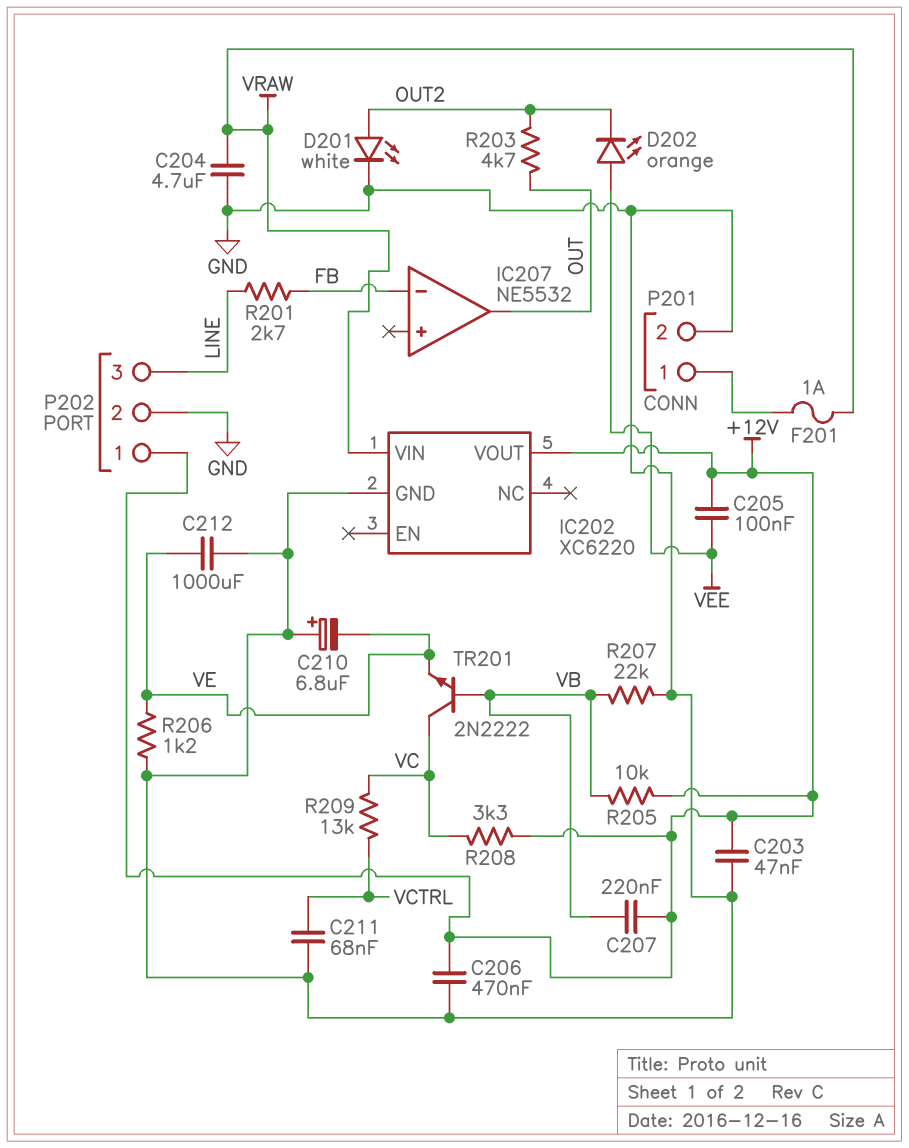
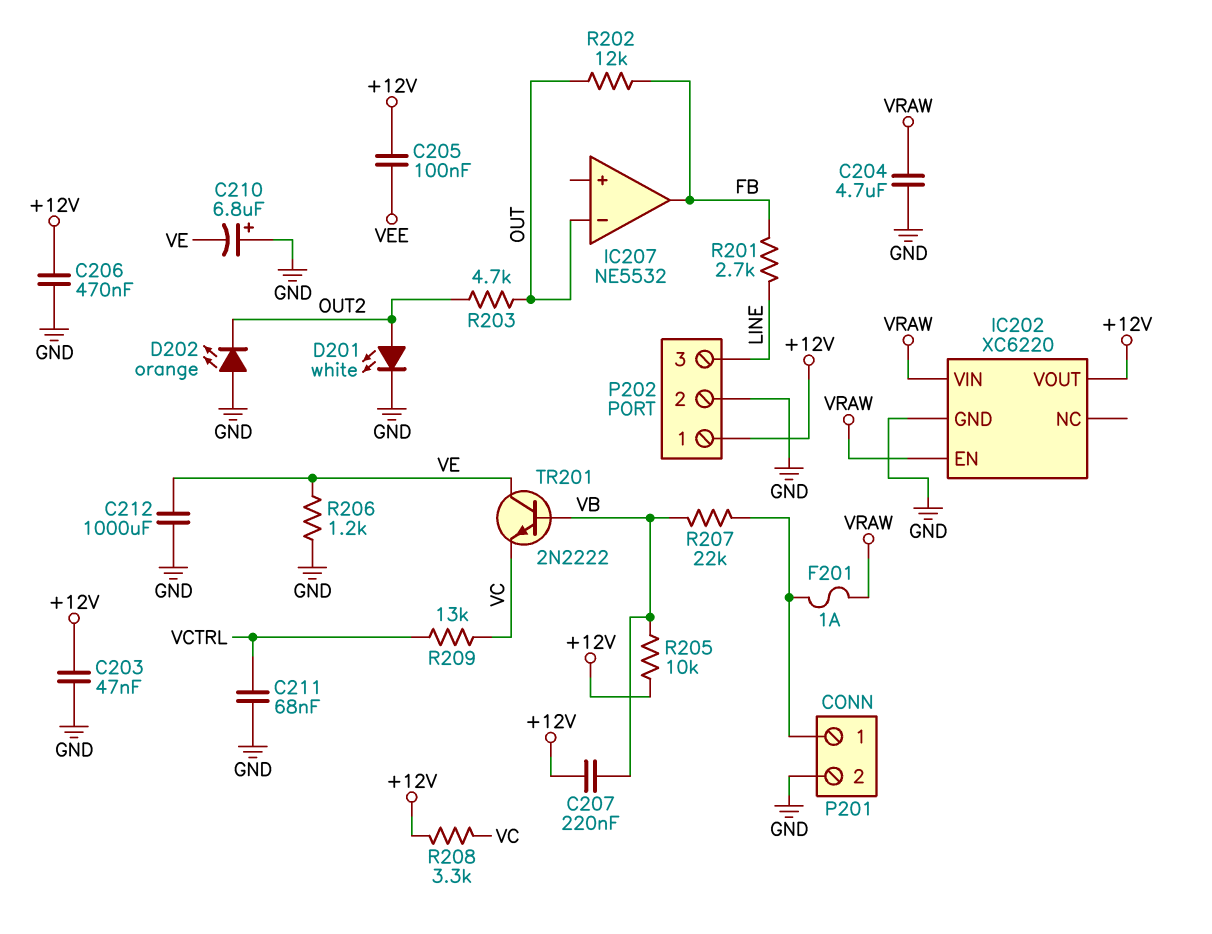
D202: LED orange (A VEE, K OUT2) -> LED orange (A GND, K OUT2)
IC202 pin EN: none -> VRAW
IC207 pin in-: FB -> OUT
IC207 pin out: OUT -> FB
R202: none -> 12k (FB, OUT)
R207: 22k (GND, VB) -> 22k (P201/1, VB)
TR201: NPN 2N2222 (B VB, C VC, E VE) -> NPN 2N2222 (B VB, C VE, E VC)

